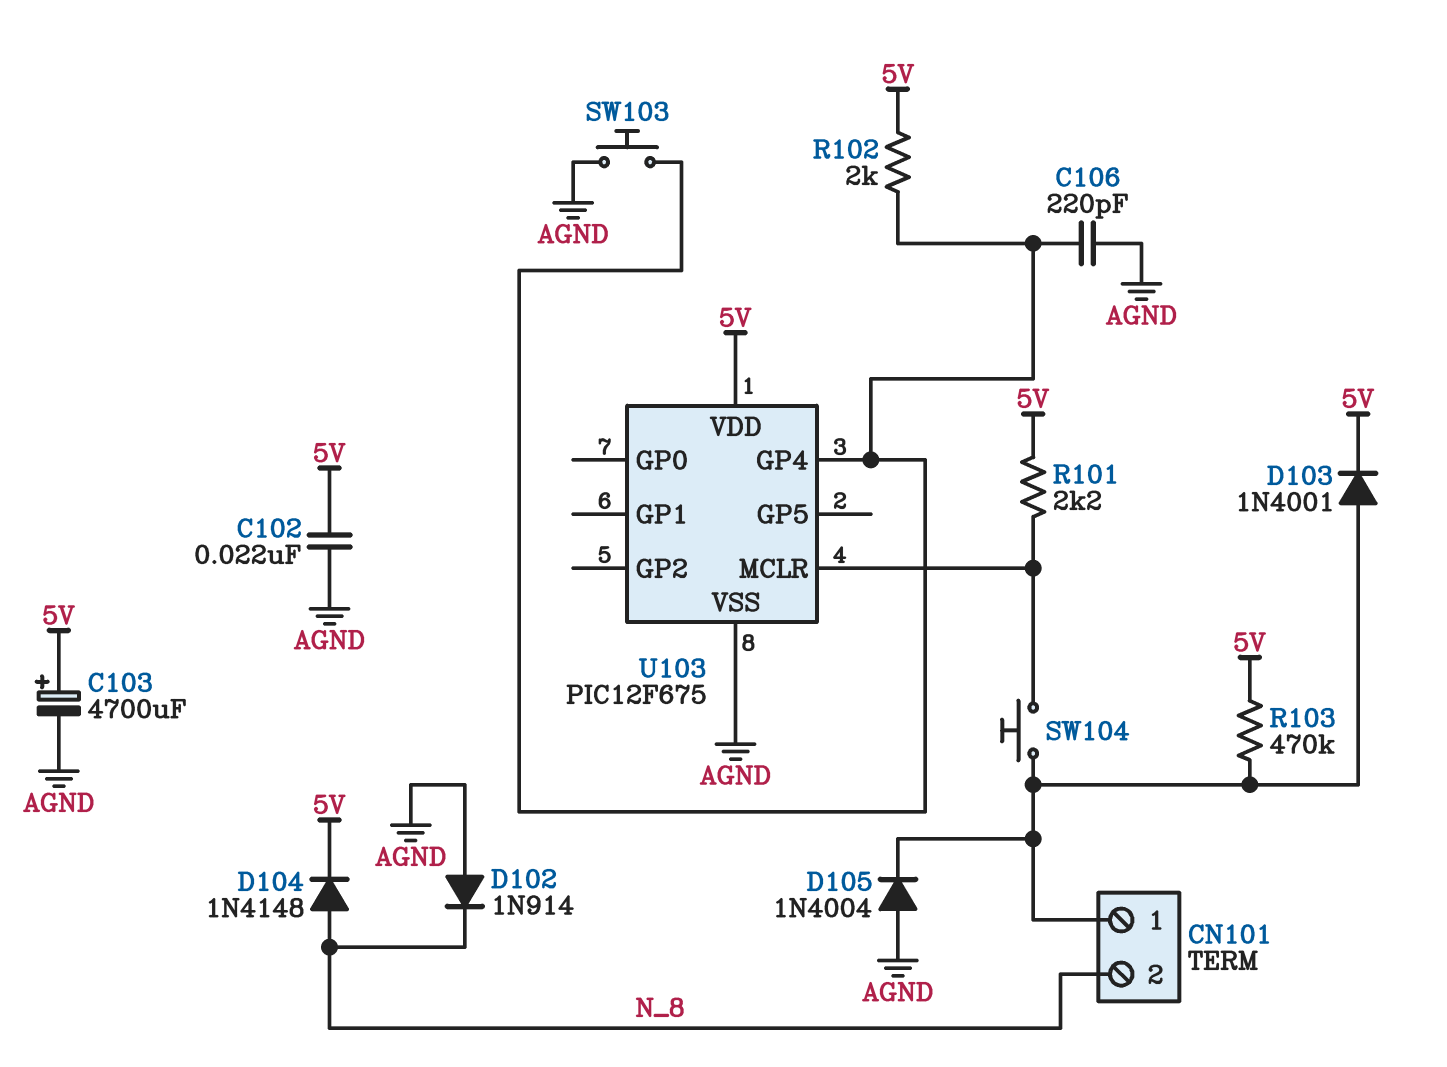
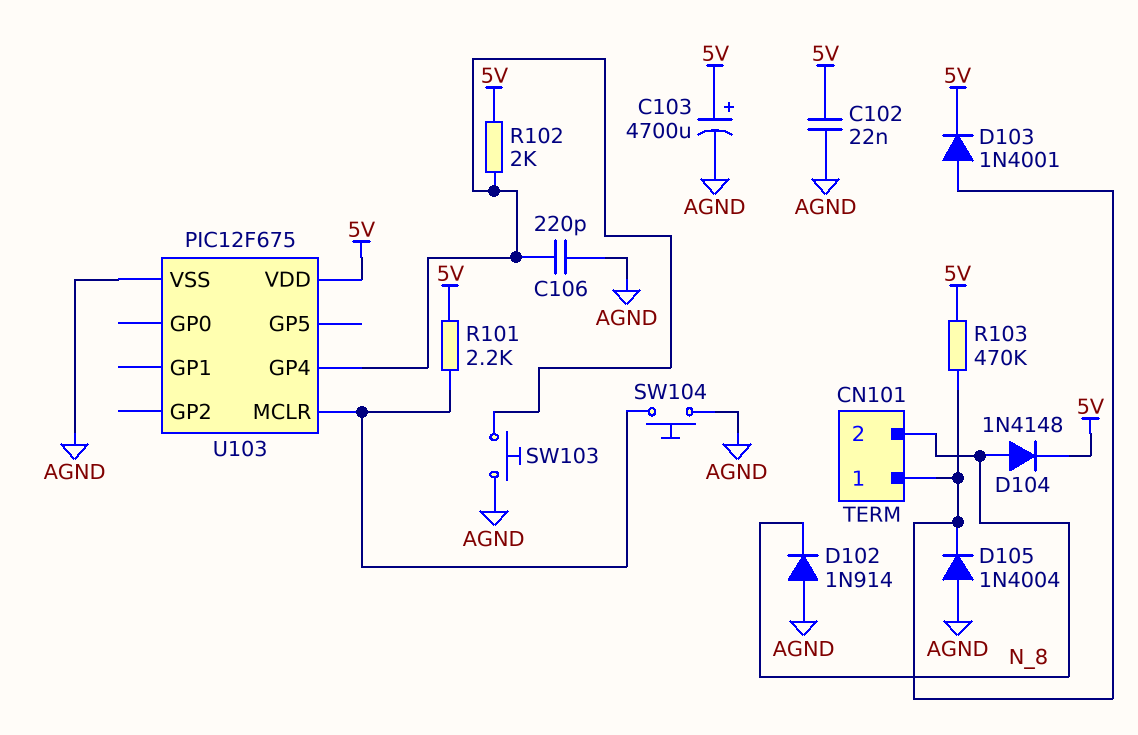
SW104: button (CN101/1, U103/MCLR) -> button (AGND, U103/MCLR)

